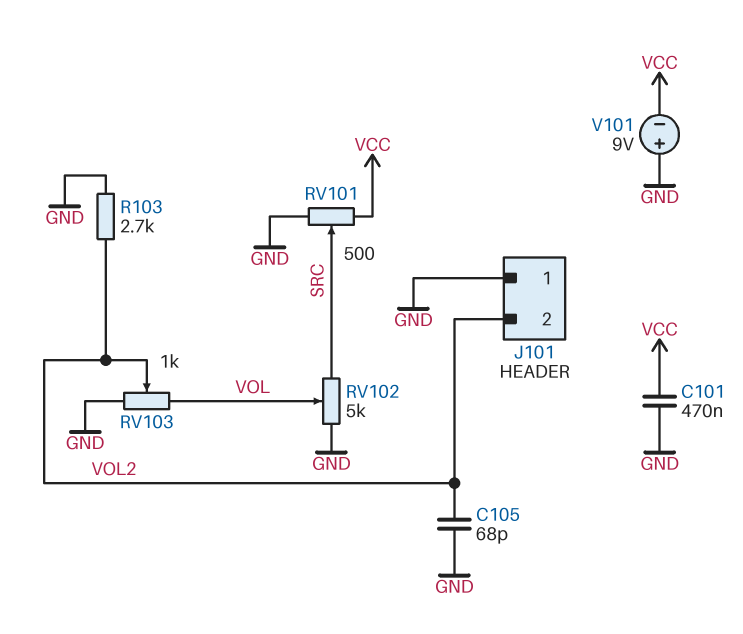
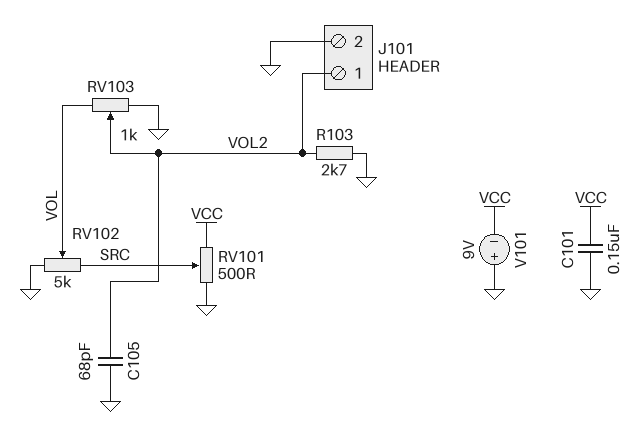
C101: 470nF (GND, VCC) -> 150nF (GND, VCC)
J101 pin 1: GND -> VOL2
J101 pin 2: VOL2 -> GND

